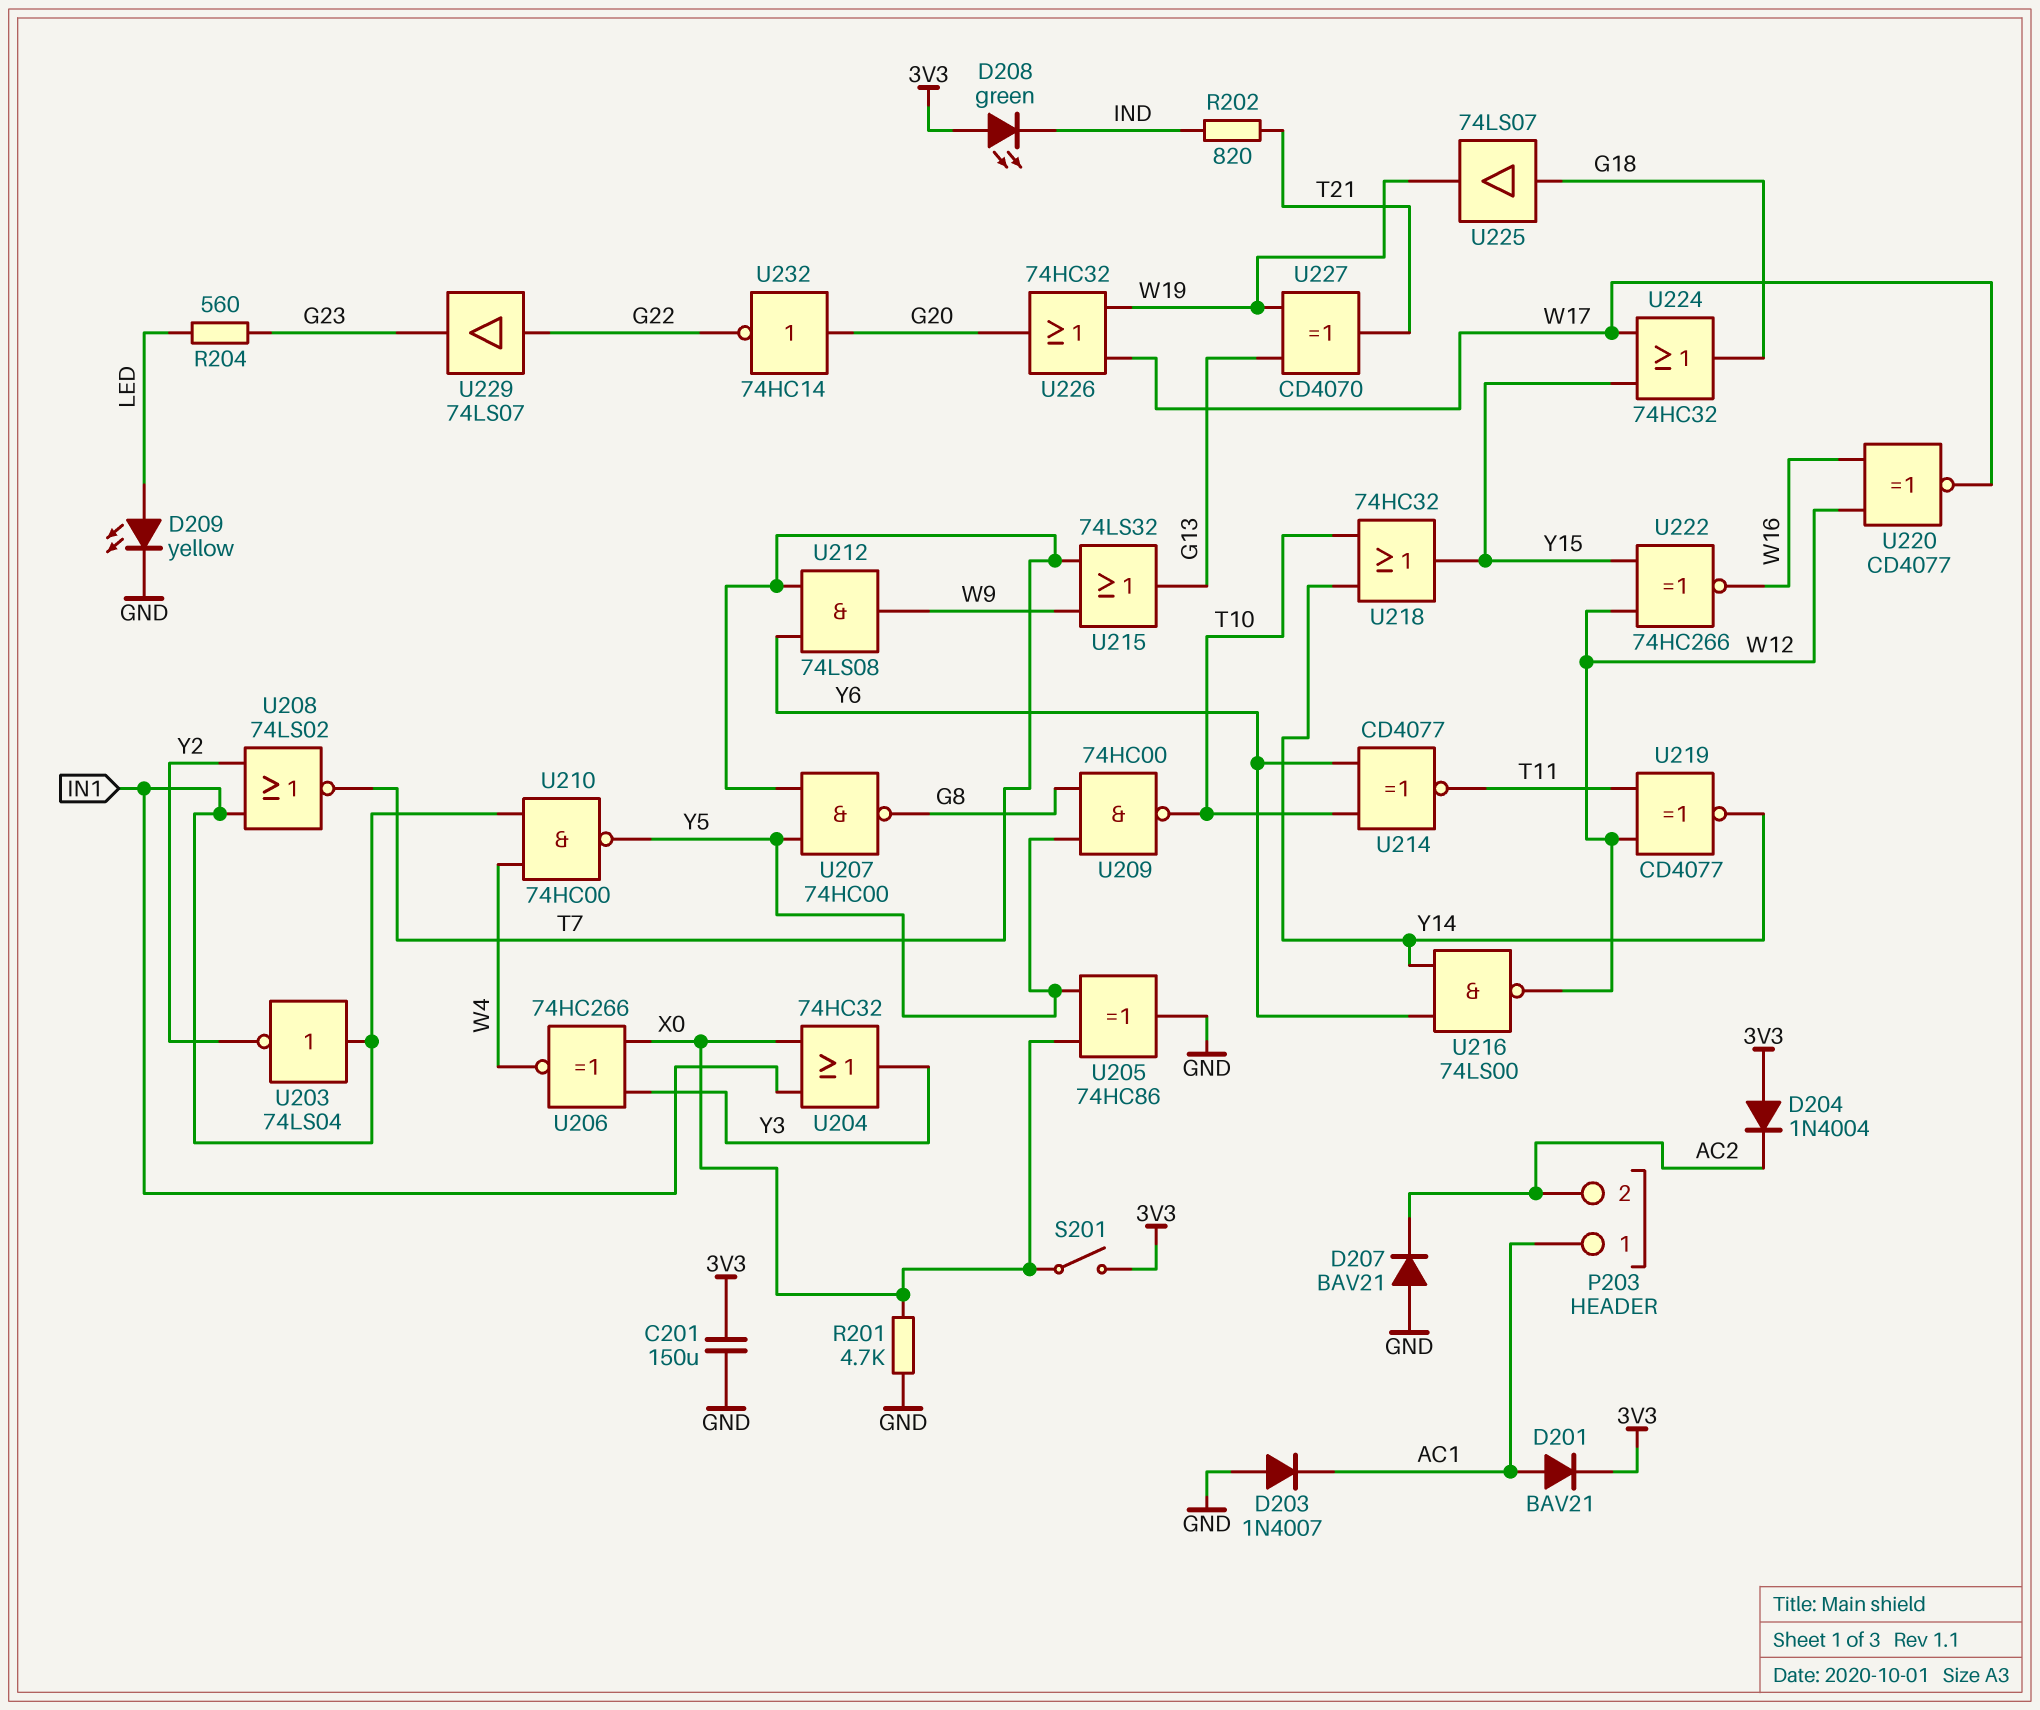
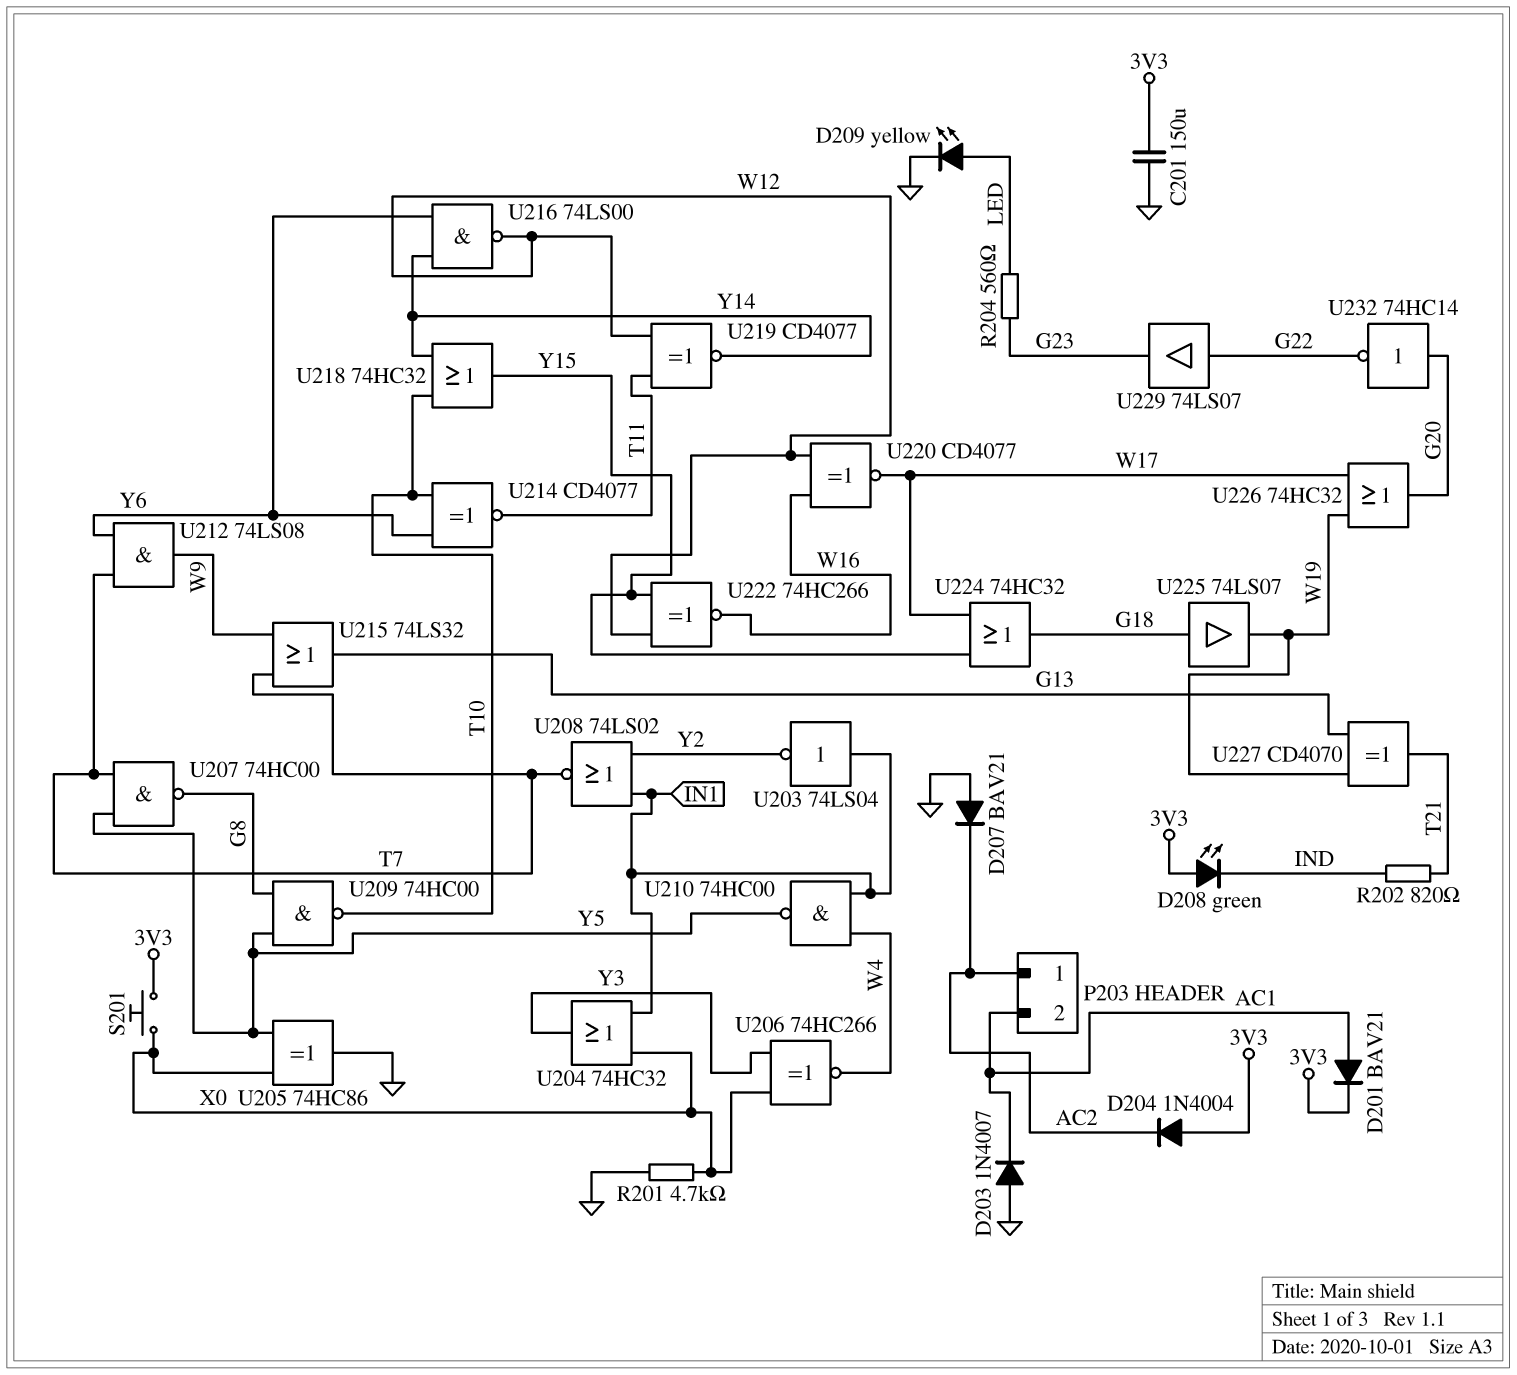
P203 pin 1: AC1 -> AC2
P203 pin 2: AC2 -> AC1
S201: switch (3V3, X0) -> button (3V3, X0)

